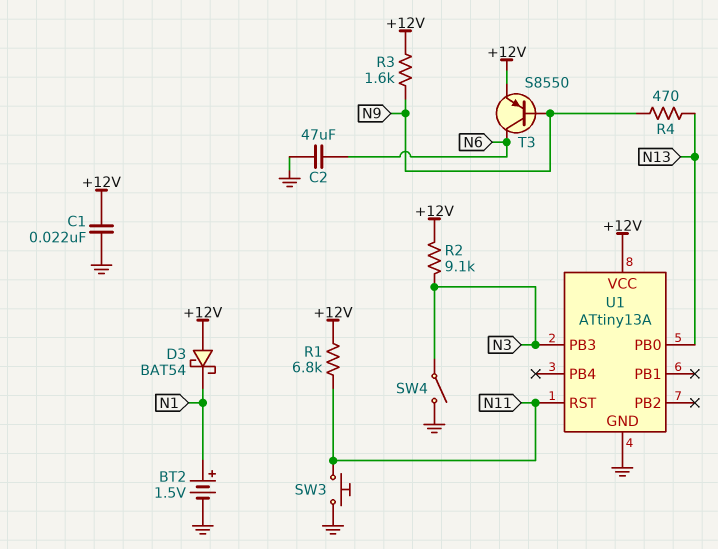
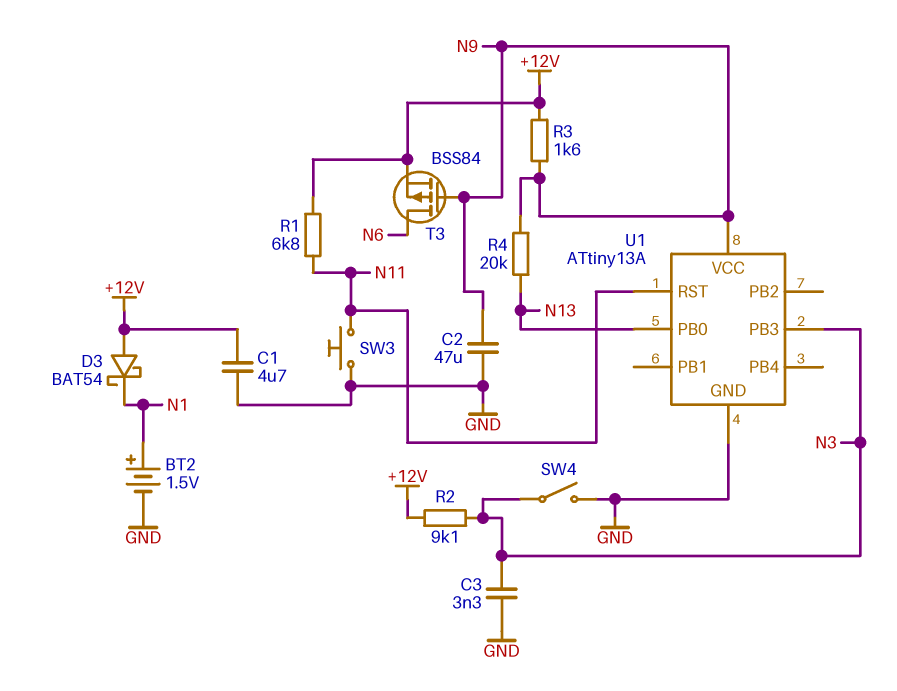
C1: 22nF (+12V, GND) -> 4.7uF (+12V, GND)
C2: 47uF (GND, N6) -> 47uF (GND, N9)
C3: none -> 3.3nF (GND, N3)
R4: 470 (N9, N13) -> 20k (N9, N13)
T3: PNP S8550 (B N9, C N6, E +12V) -> PMOS BSS84 (G N9, D N6, S +12V)
U1 pin VCC: +12V -> N9

